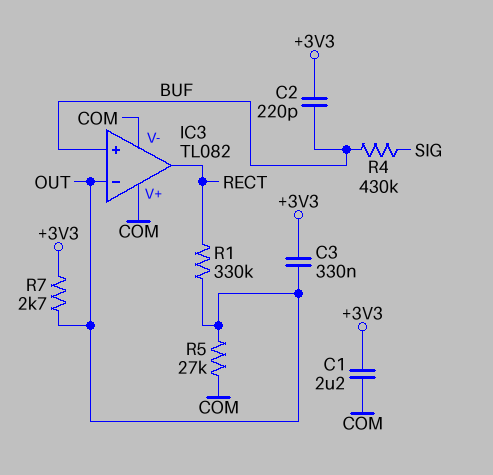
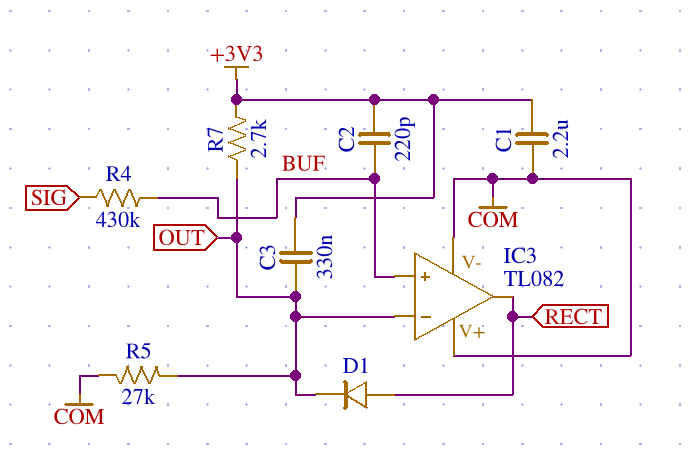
D1: none -> diode (A RECT, K OUT)
R1: 330k (OUT, RECT) -> none

